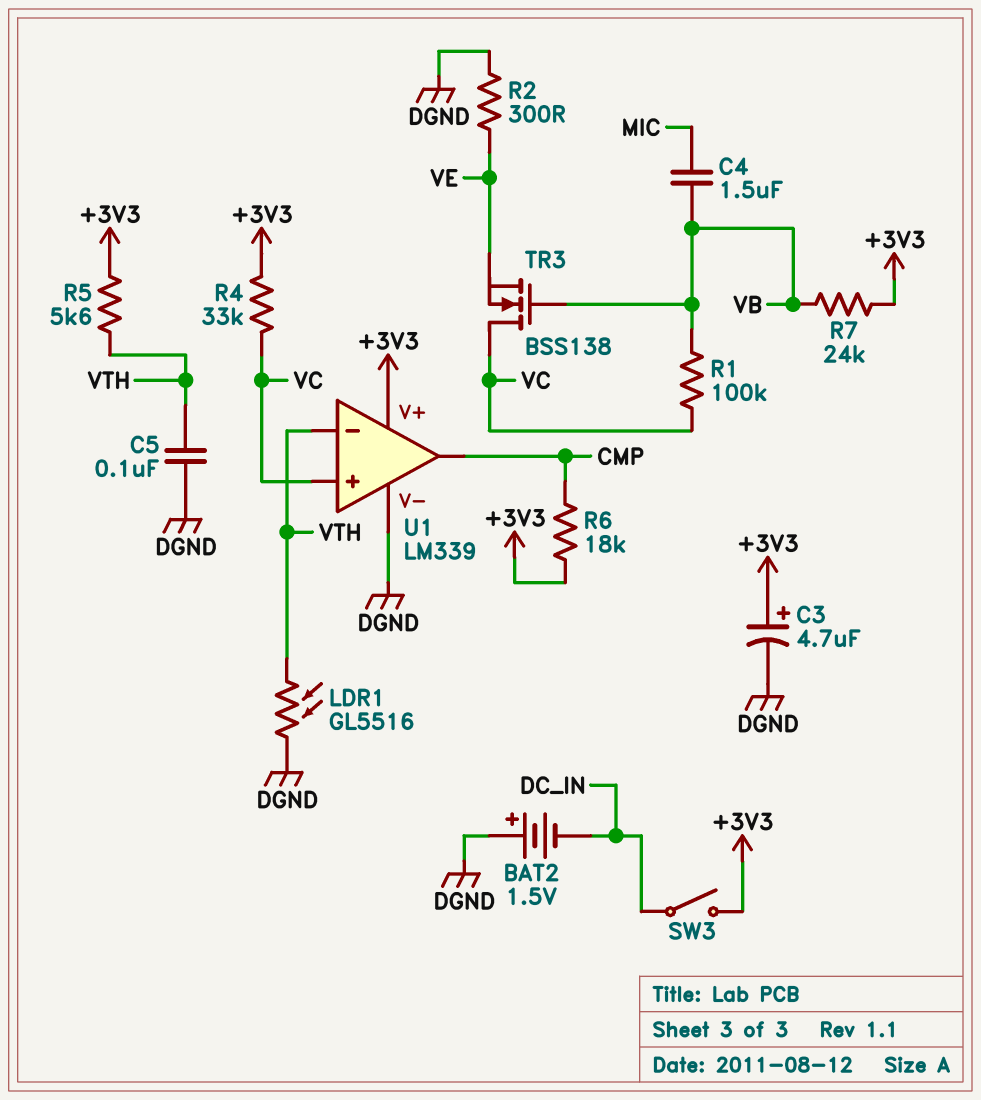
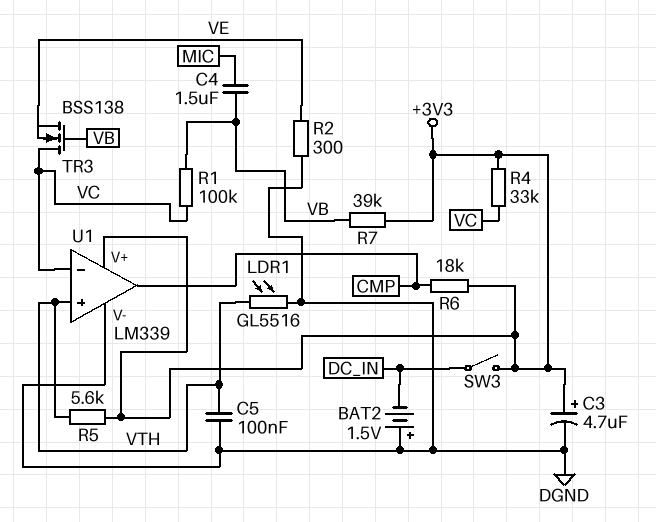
R7: 24k (+3V3, VB) -> 39k (+3V3, VB)
U1 pin in+: VC -> VTH
U1 pin in-: VTH -> VC

